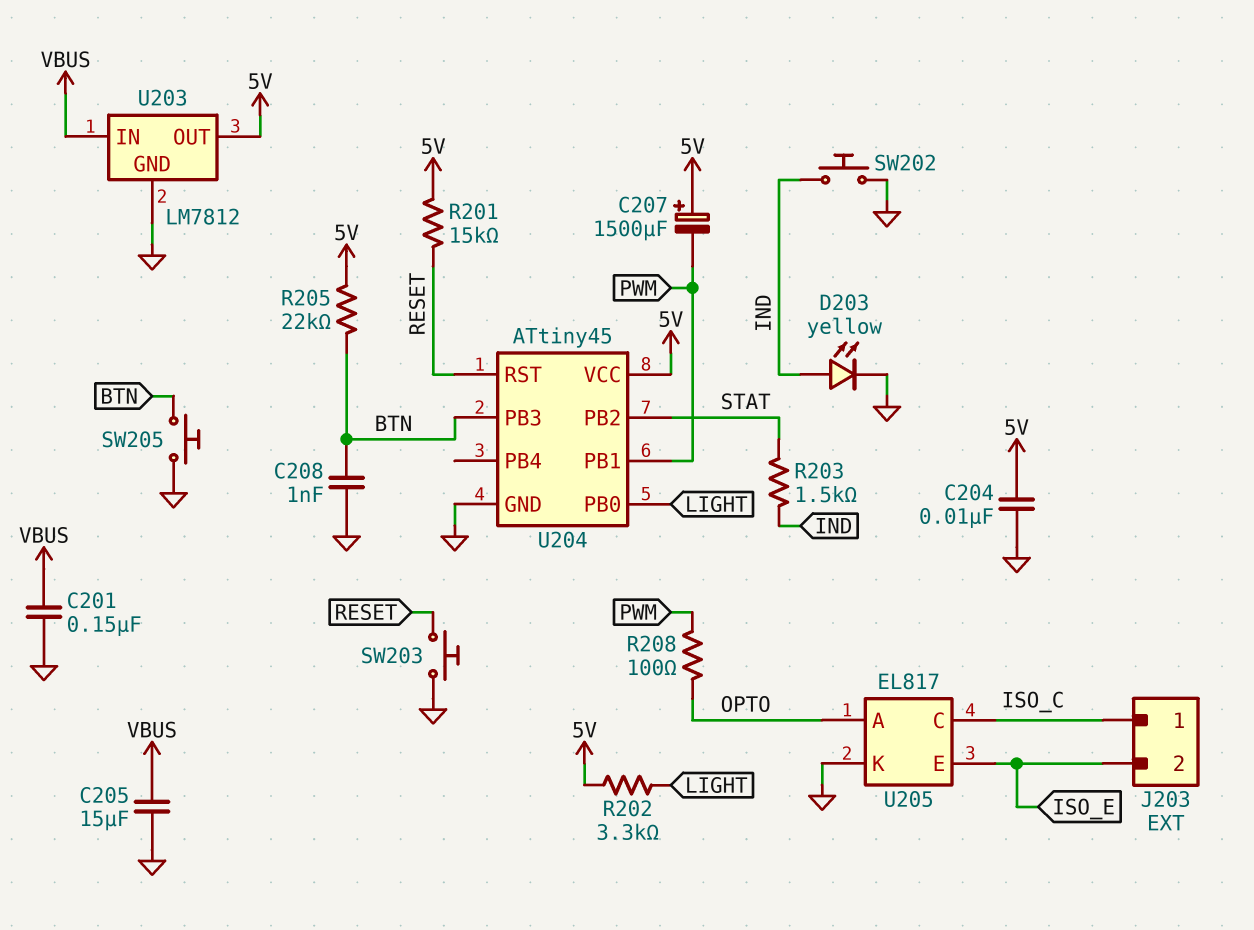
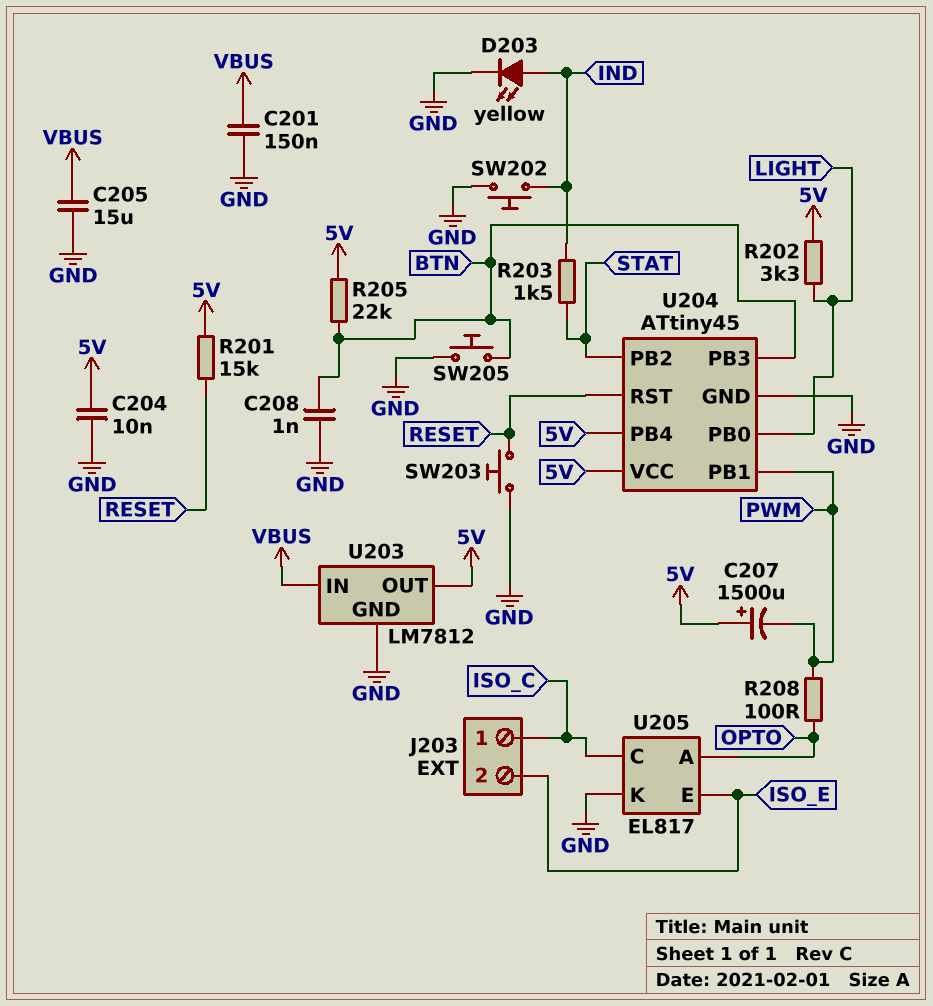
U204 pin PB4: none -> 5V

